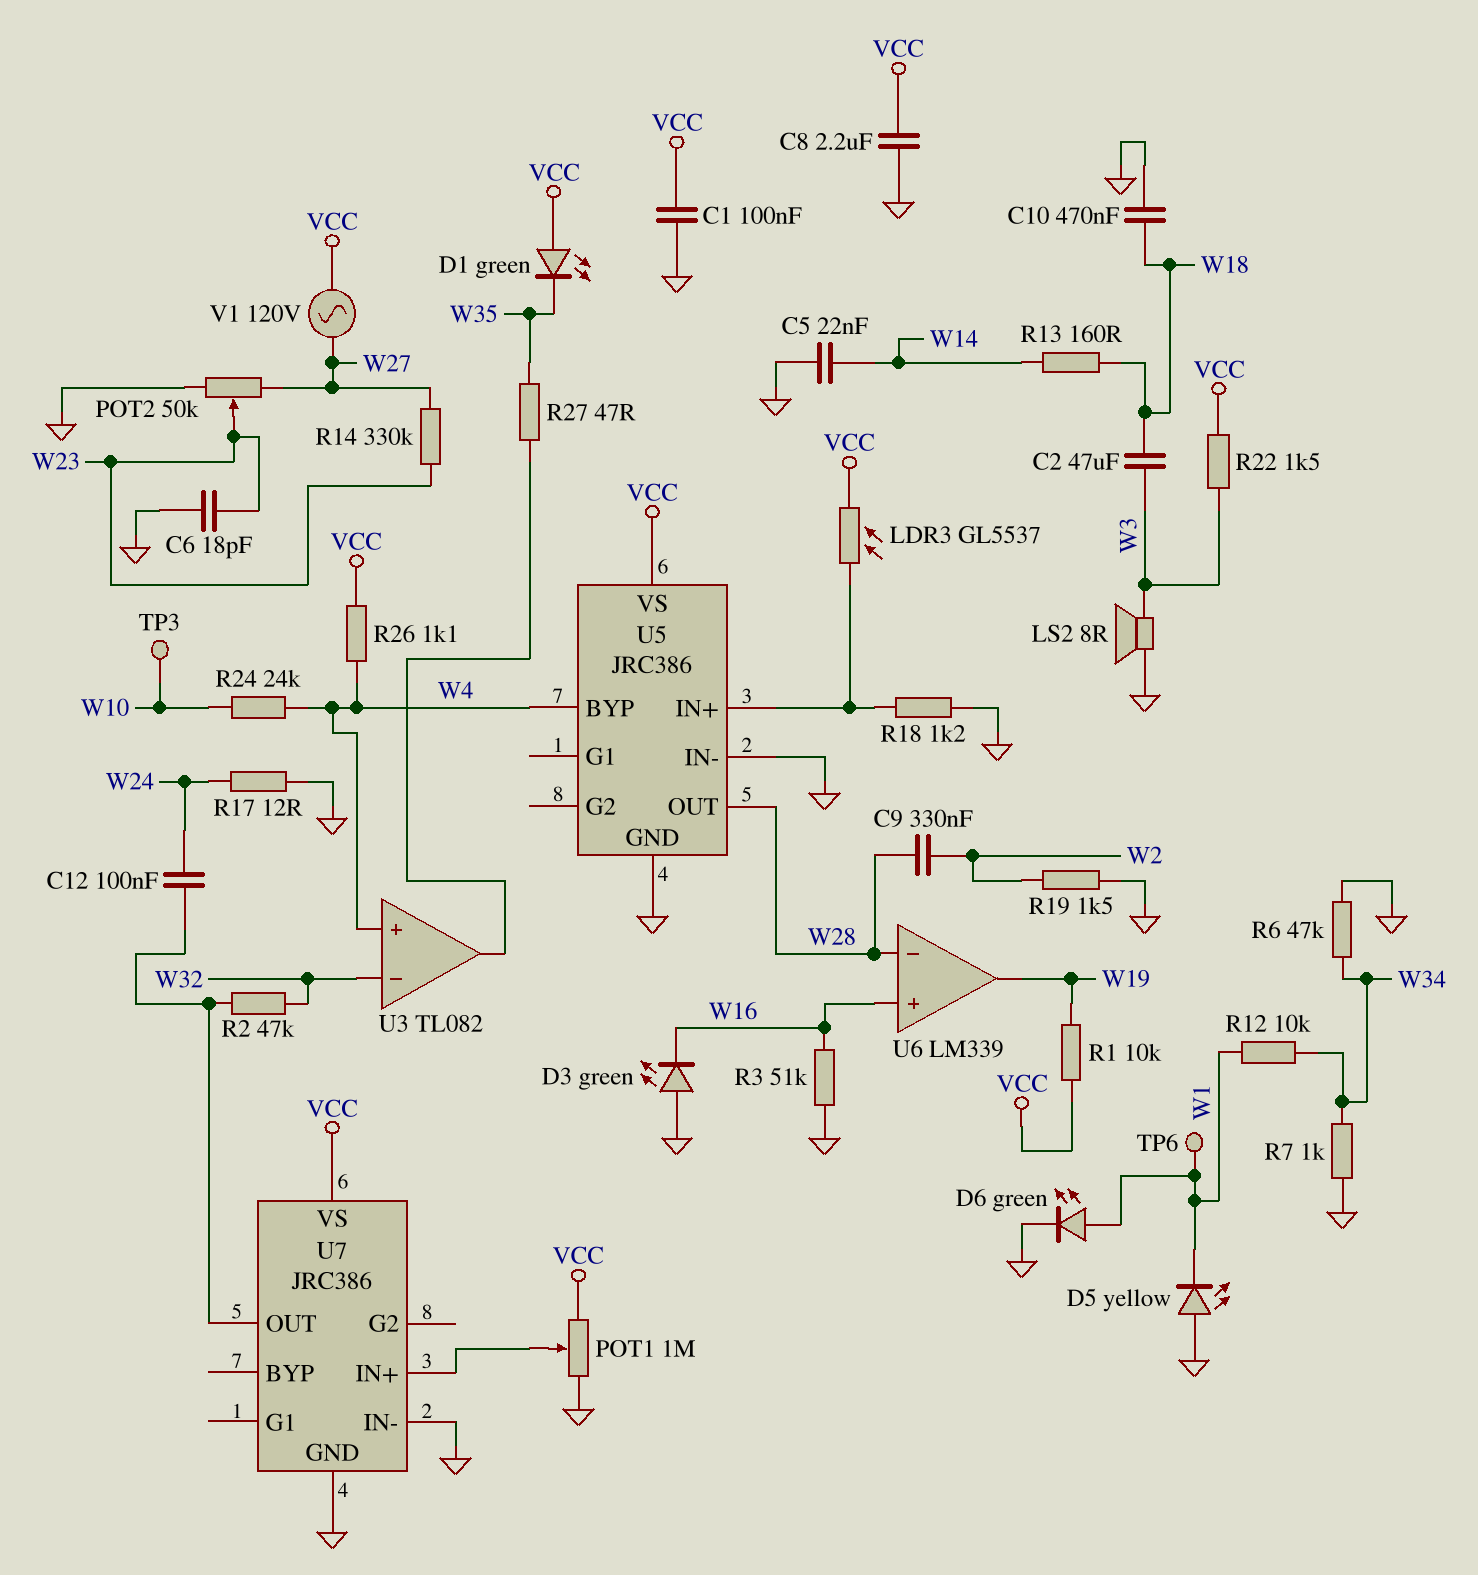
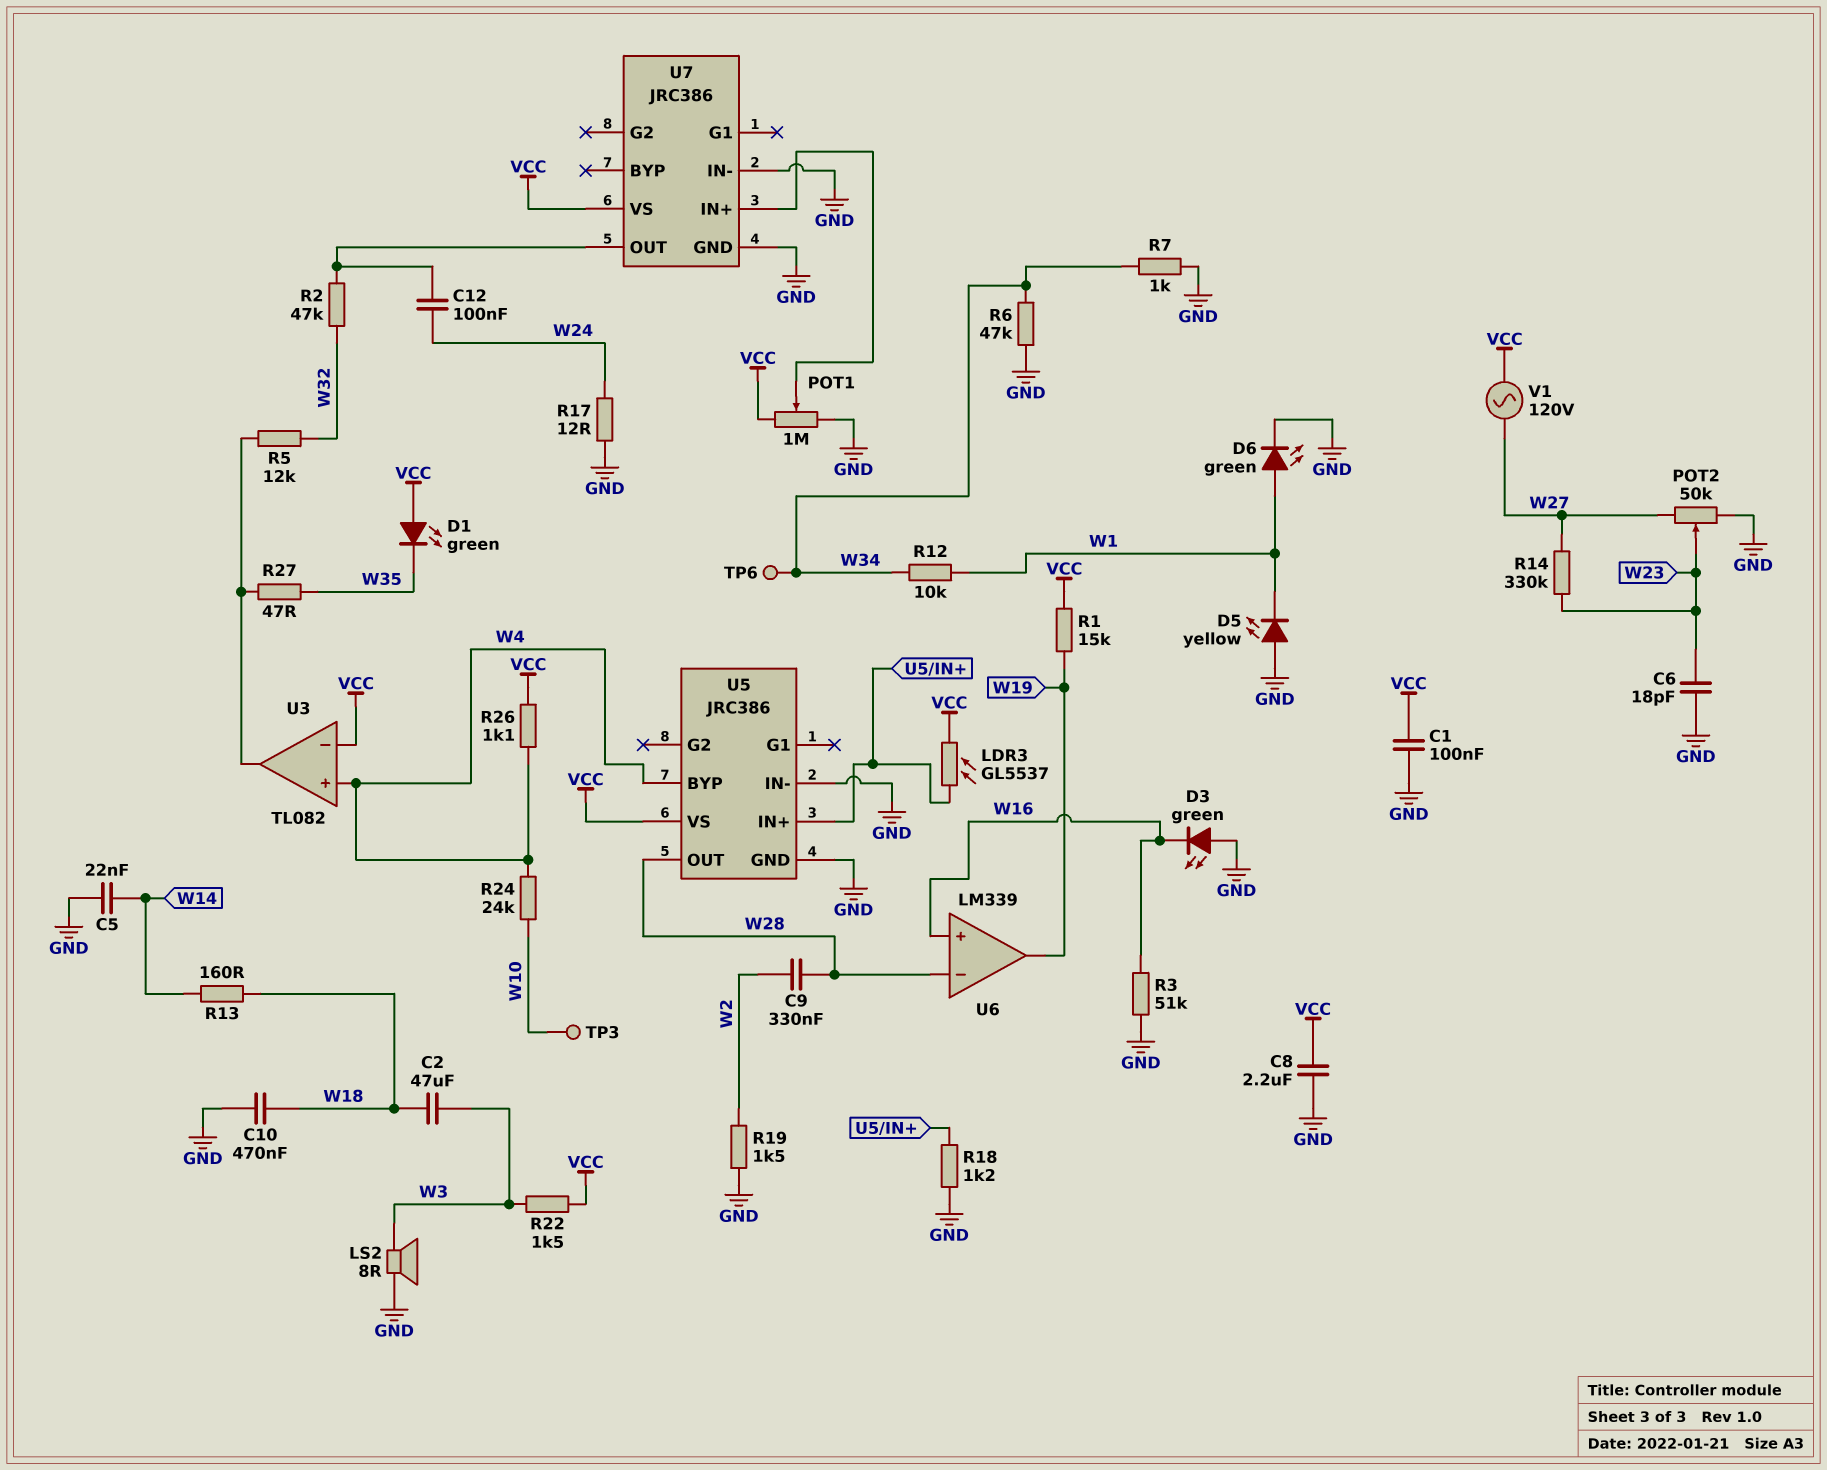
R1: 10k (VCC, W19) -> 15k (VCC, W19)
R5: none -> 12k (U3/out, W32)
TP6: test point (W1) -> test point (W34)
U3 pin in-: W32 -> VCC

